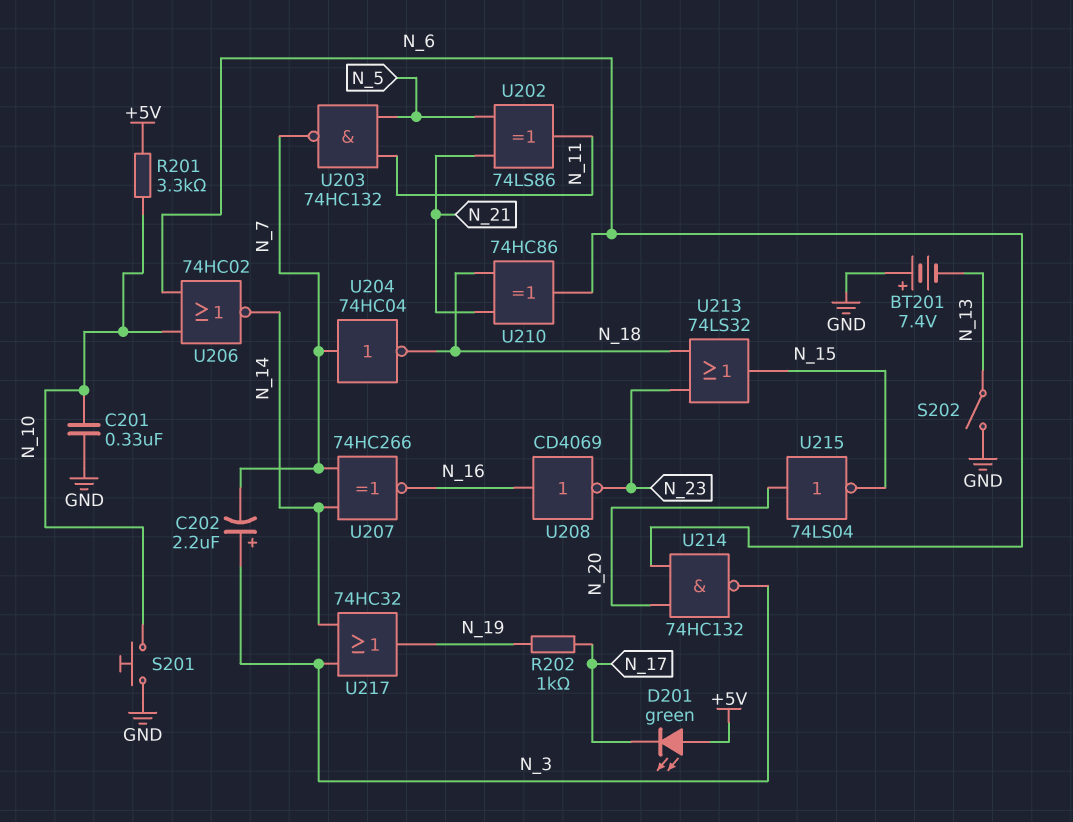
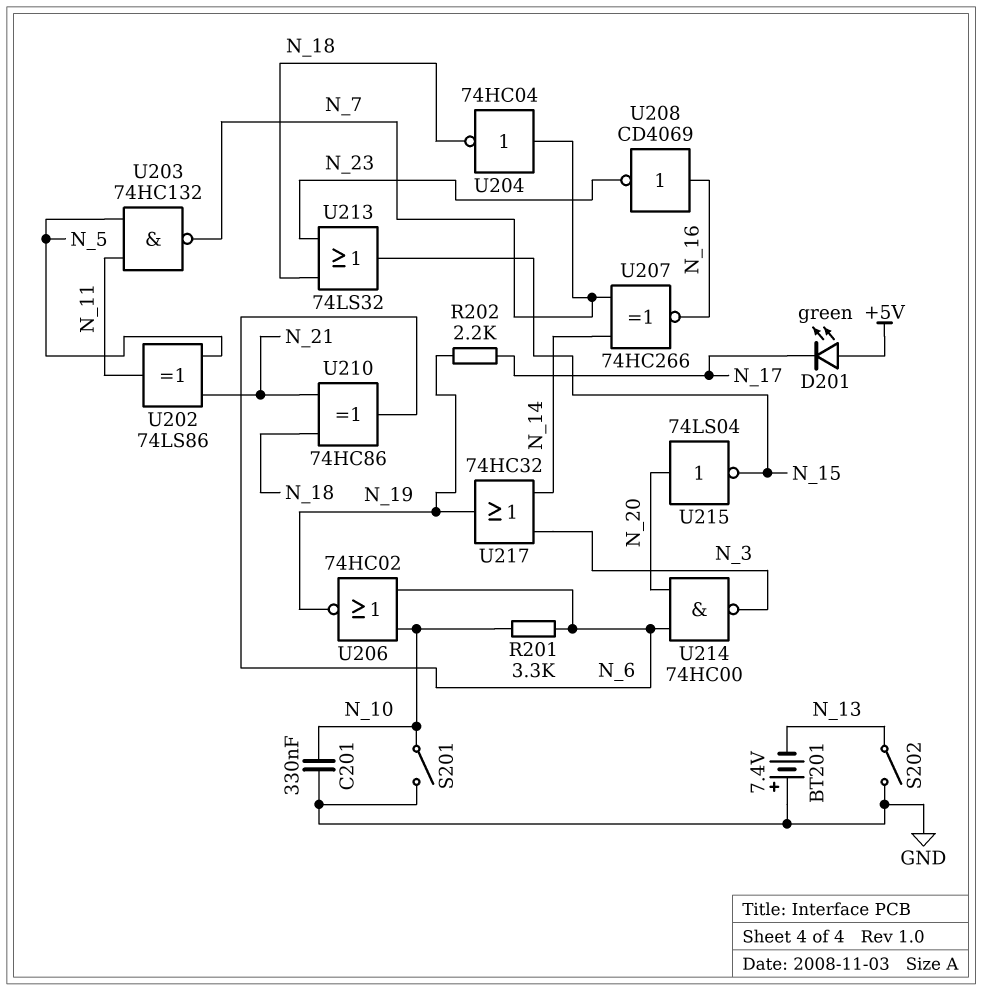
C202: 2.2uF (plus N_3, minus N_7) -> none
R201: 3.3k (+5V, N_10) -> 3.3k (N_6, N_10)
R202: 1k (N_17, N_19) -> 2.2k (N_17, N_19)
S201: button (GND, N_10) -> switch (GND, N_10)
U206: NOR 74HC02 (in N_6, in N_10, out N_14) -> NOR 74HC02 (in N_6, in N_10, out N_19)
U214: NAND 74HC132 (in N_6, in N_20, out N_3) -> NAND 74HC00 (in N_6, in N_20, out N_3)

